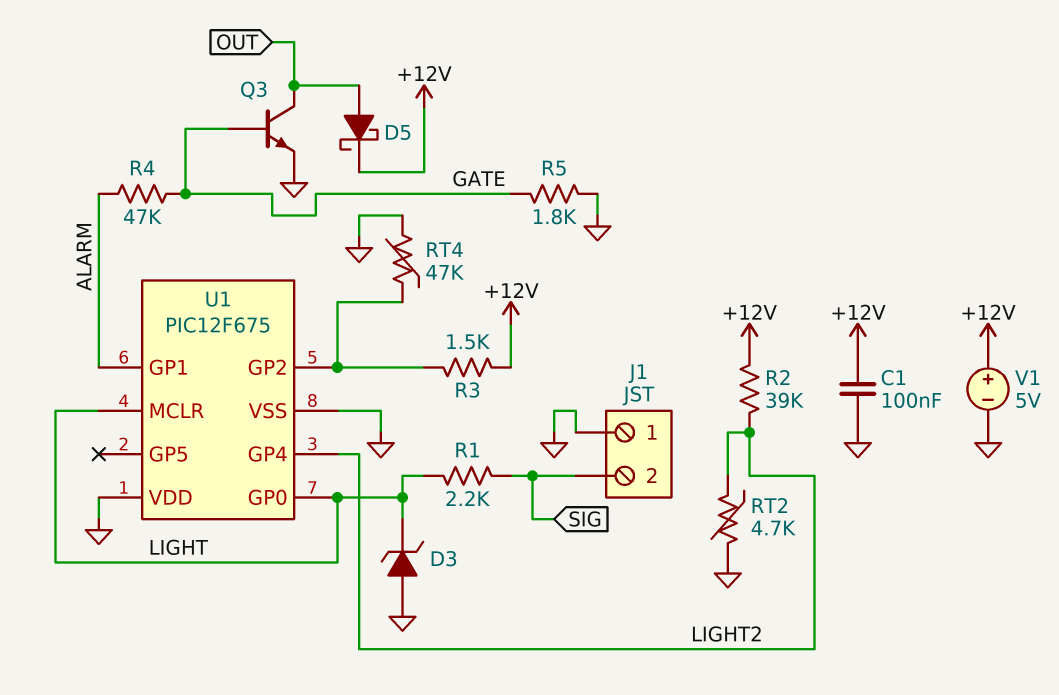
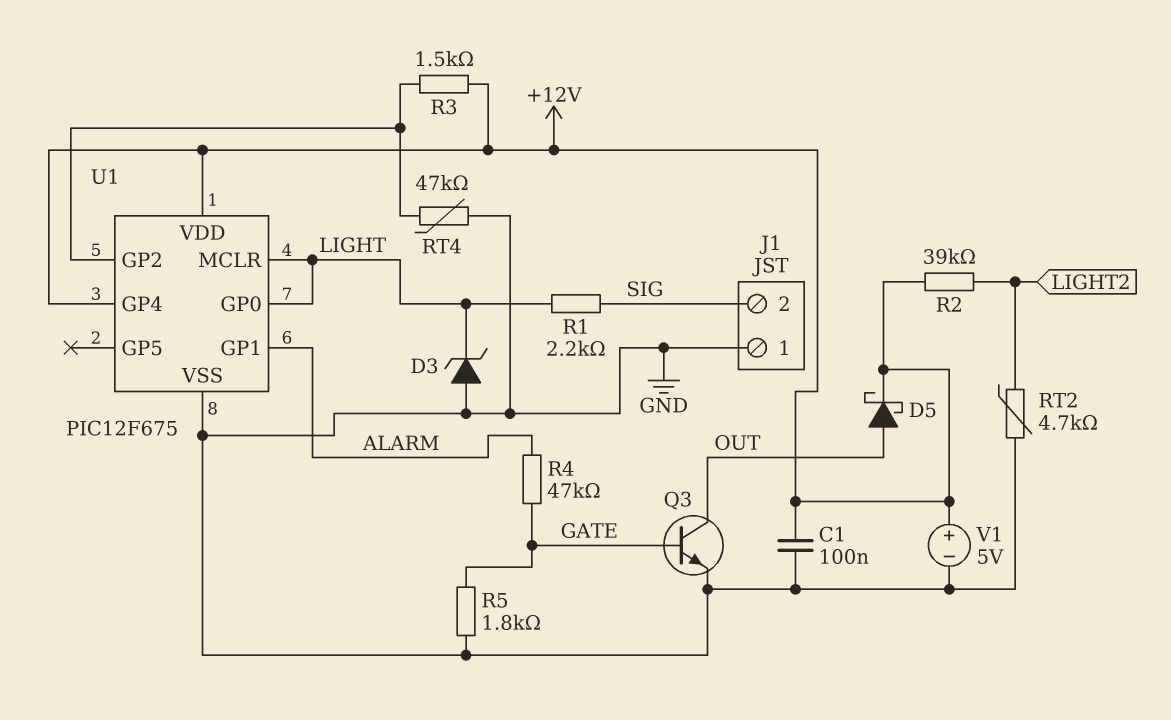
U1 pin GP4: LIGHT2 -> +12V
U1 pin VDD: GND -> +12V

